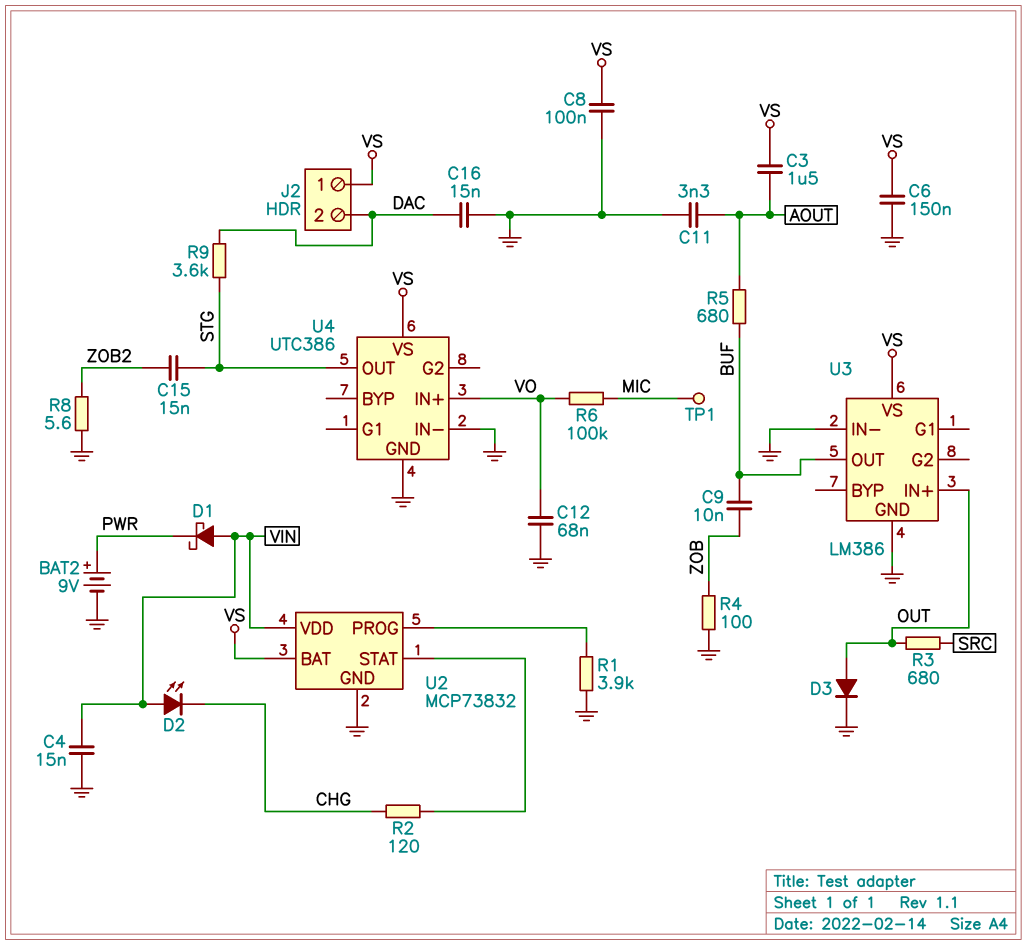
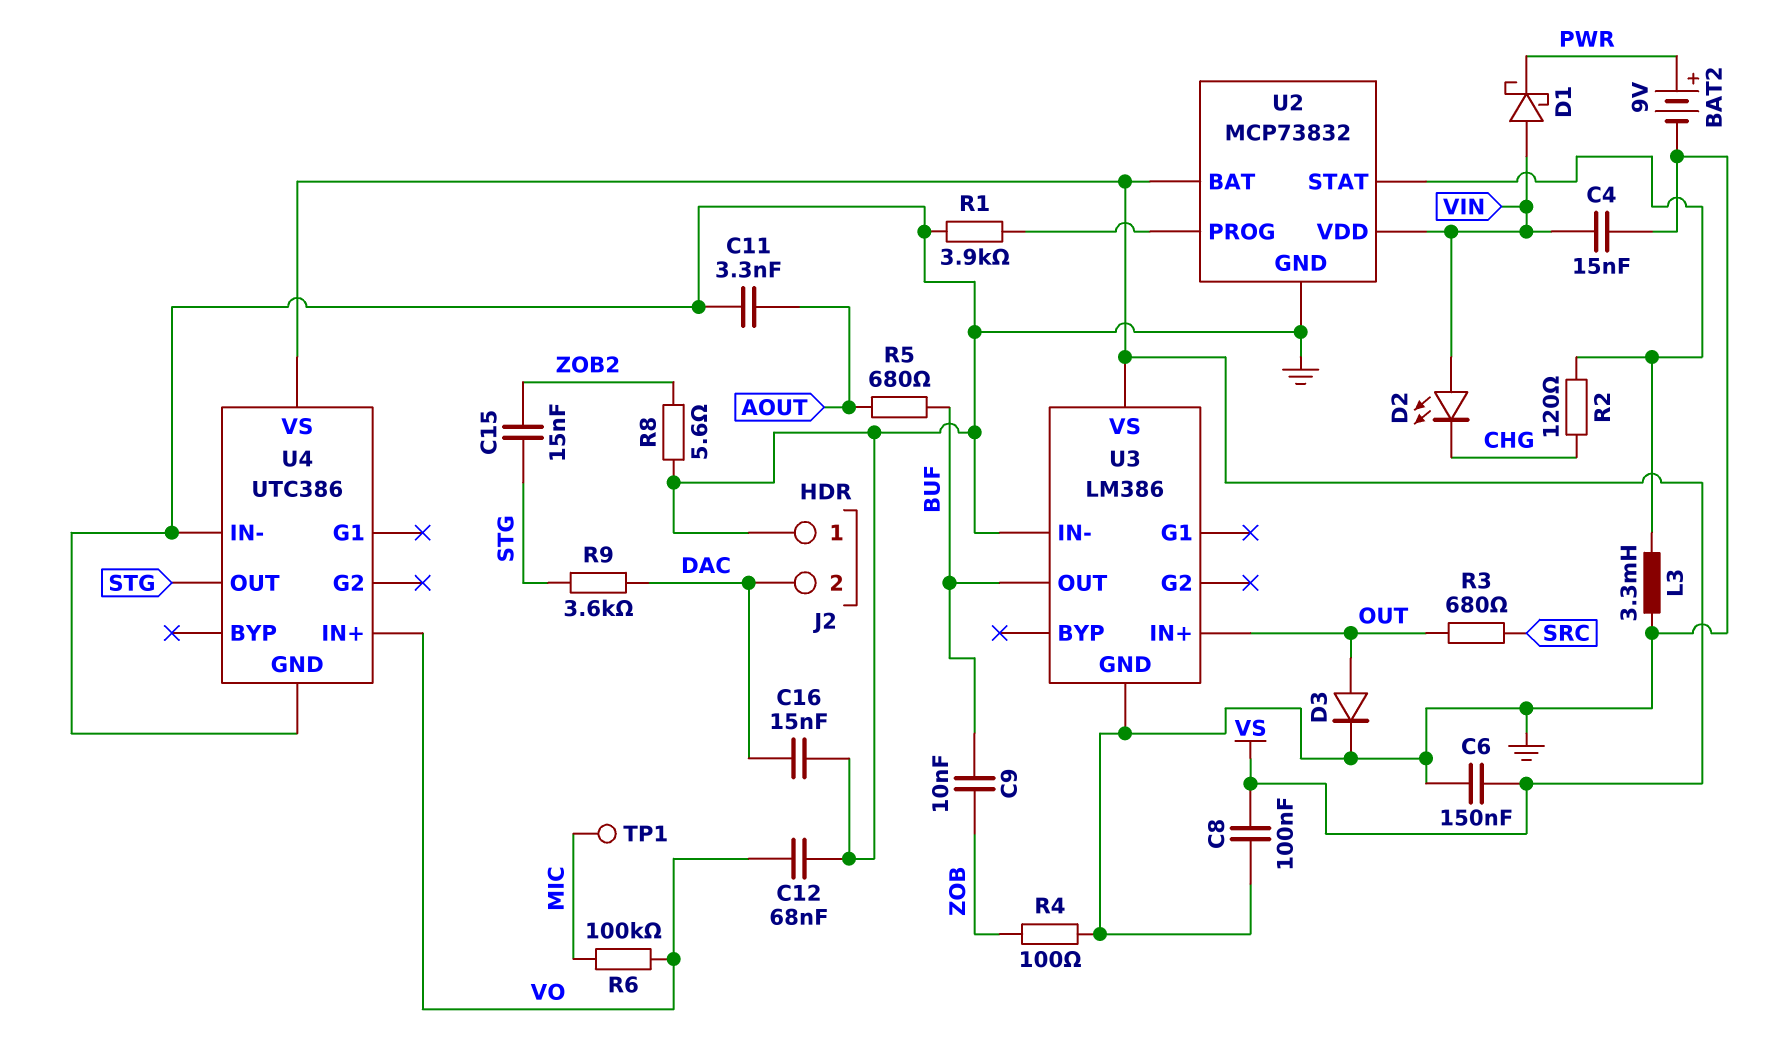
C3: 1.5uF (AOUT, VS) -> none
J2 pin 1: VS -> GND
L3: none -> 3.3mH (GND, U2/STAT)

